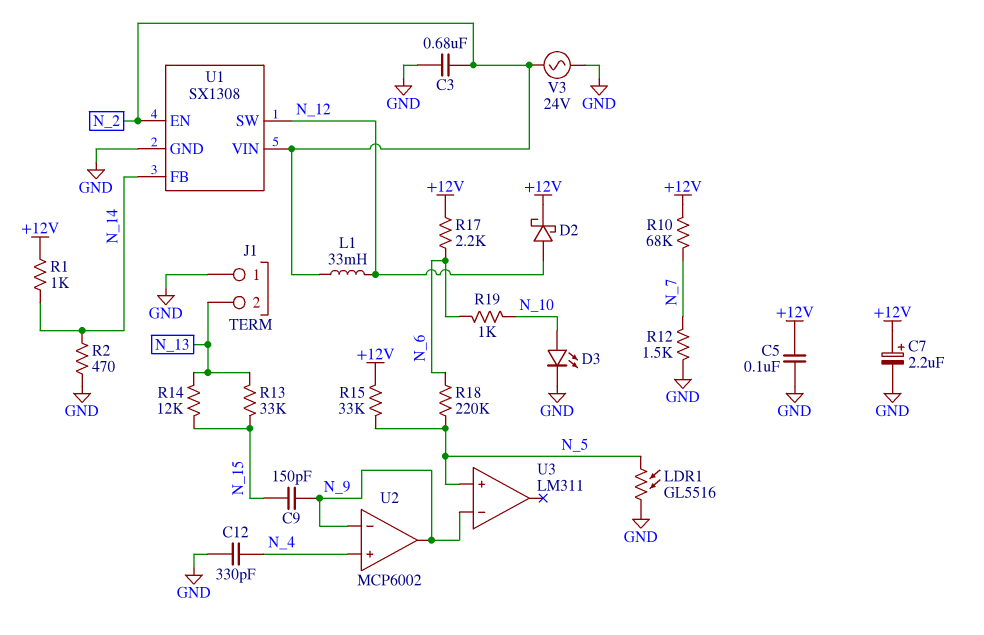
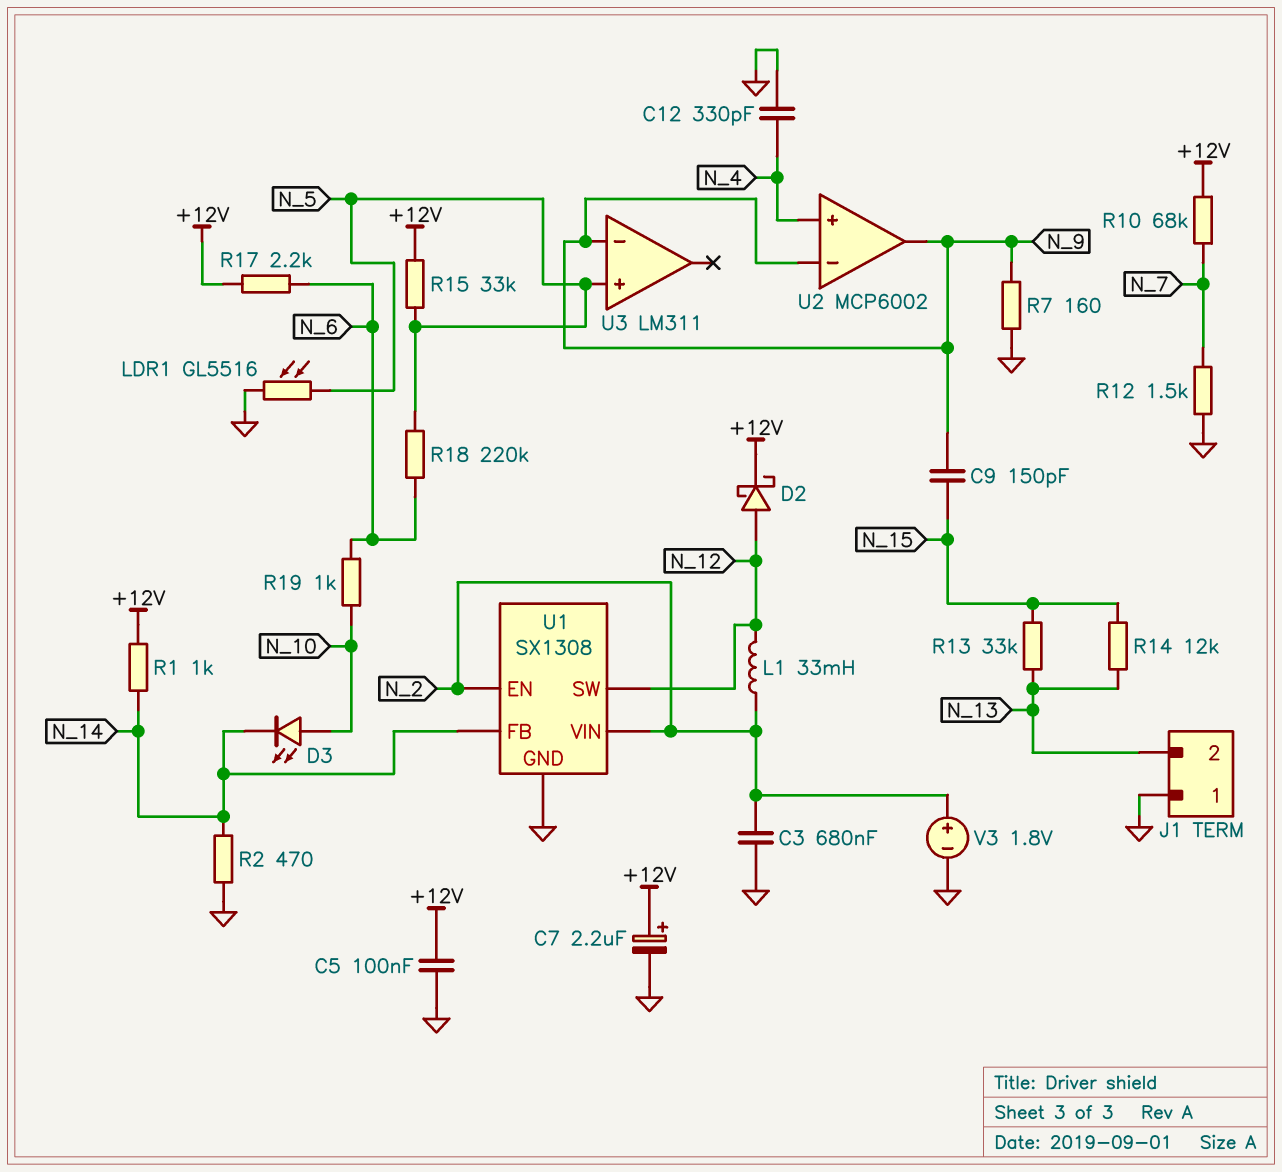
D3: LED (A N_10, K GND) -> LED (A N_10, K N_14)
R7: none -> 160 (GND, N_9)
V3: AC 24V (GND, N_2) -> 1.8V (plus N_2, minus GND)

